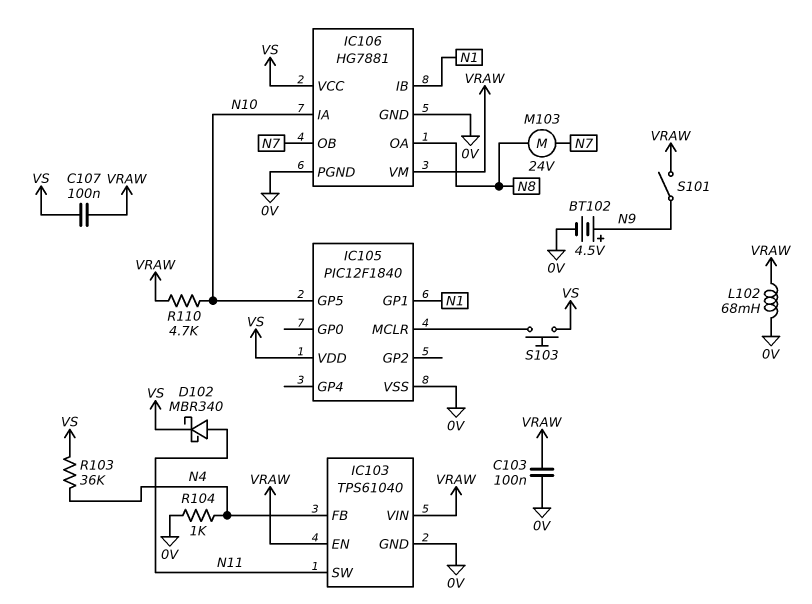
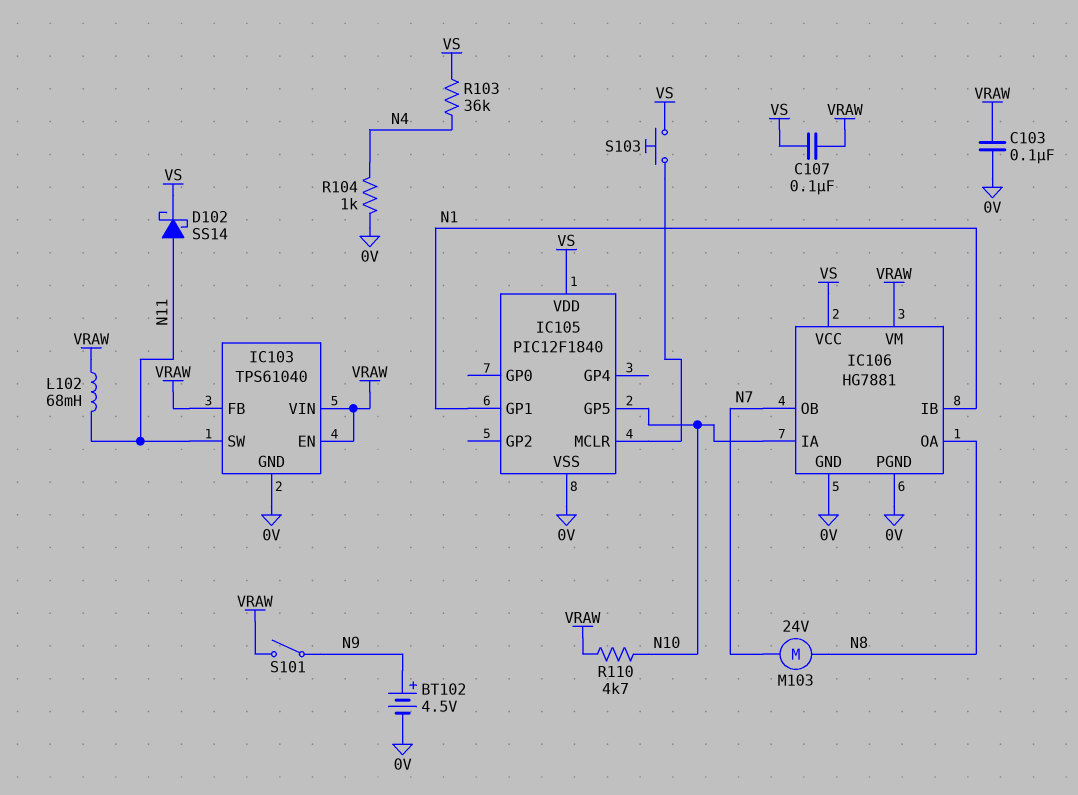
D102: schottky MBR340 (A N11, K VS) -> schottky SS14 (A N11, K VS)
IC103 pin FB: N4 -> VRAW
L102: 68mH (0V, VRAW) -> 68mH (N11, VRAW)

